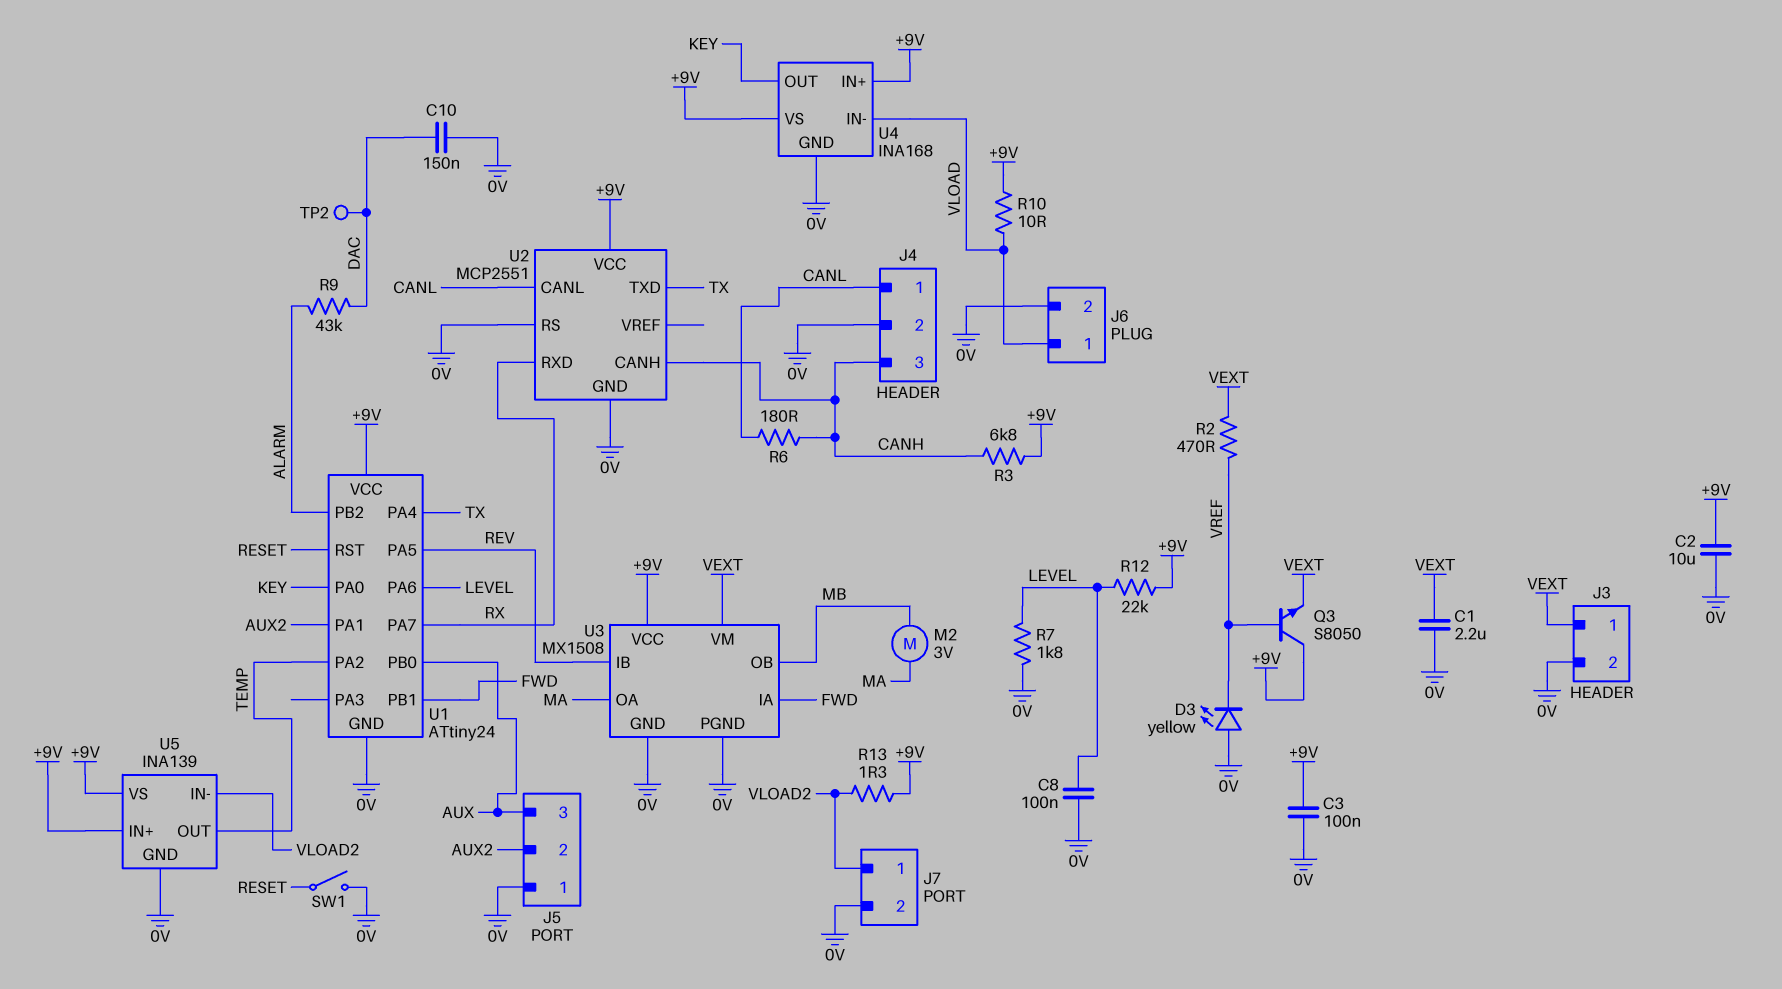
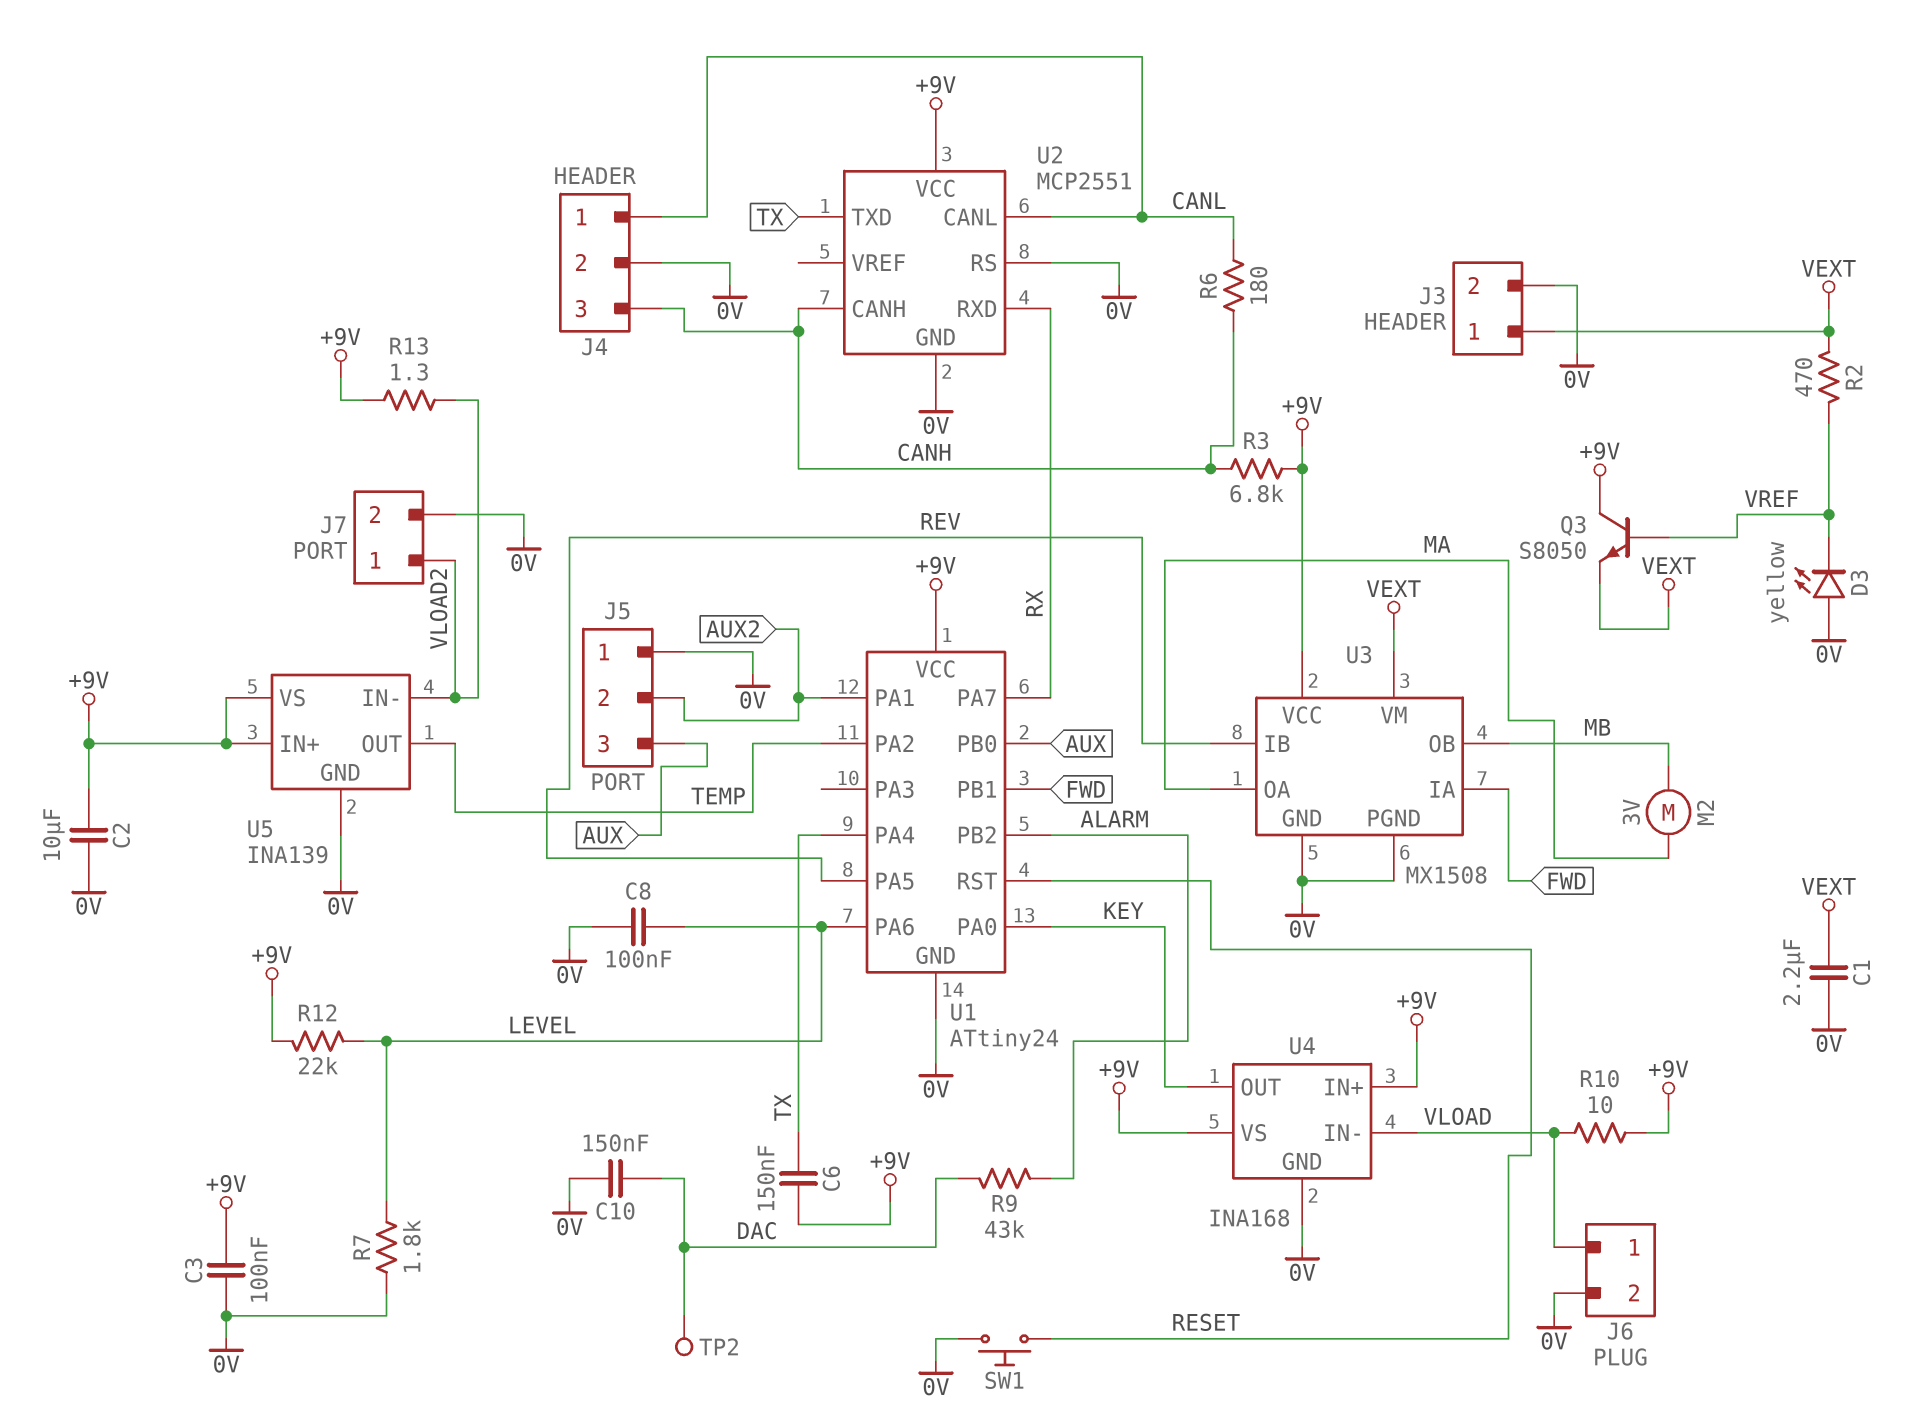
C6: none -> 150nF (+9V, TX)
SW1: switch (0V, RESET) -> button (0V, RESET)

